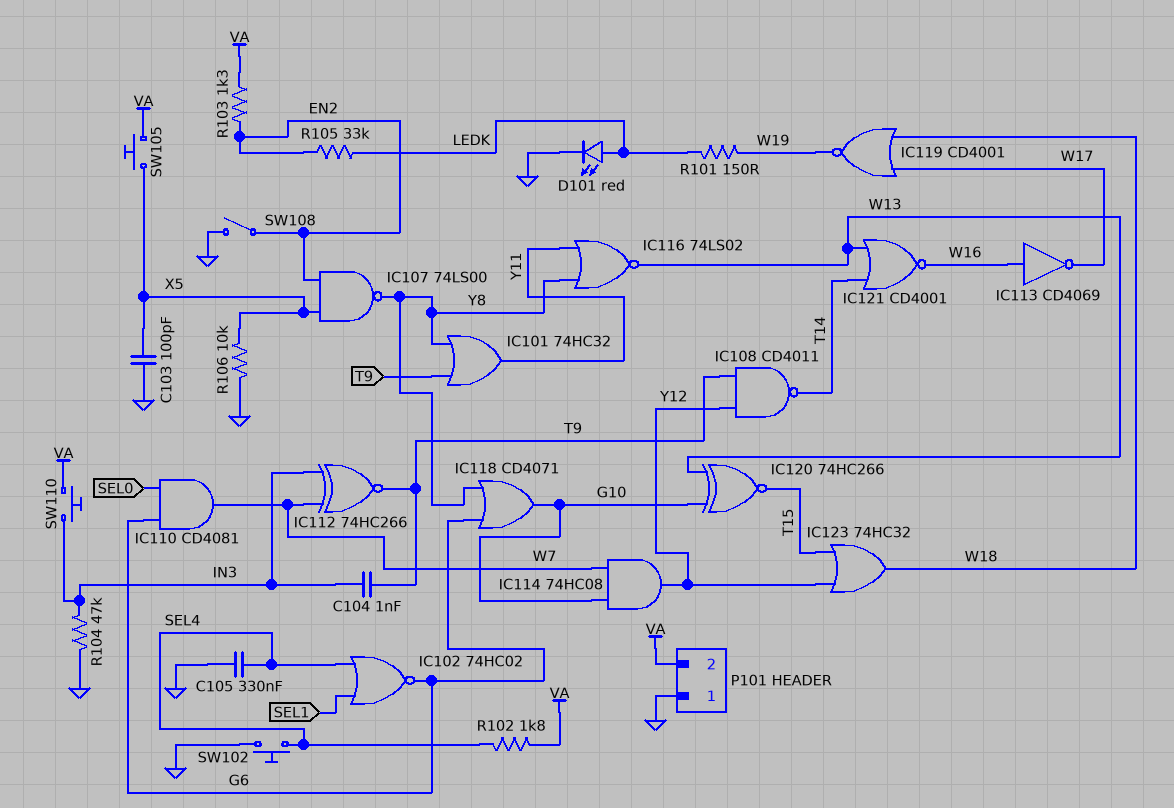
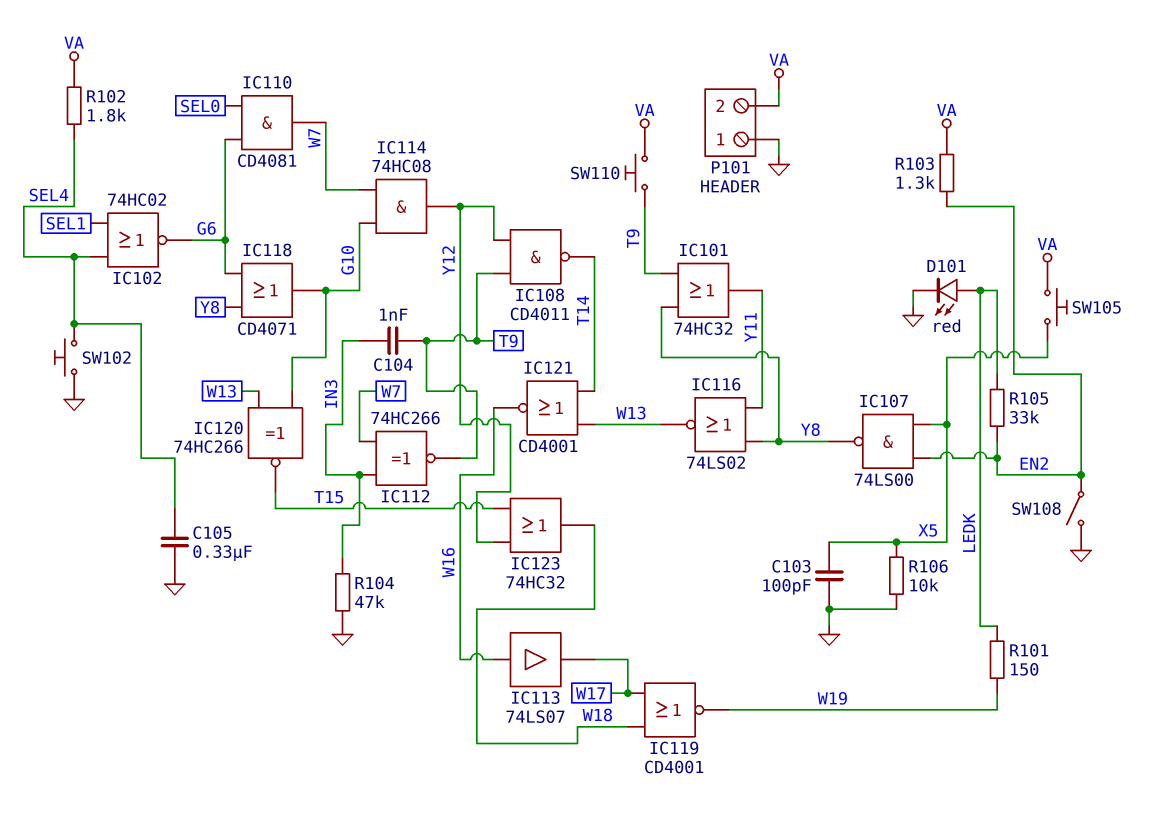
IC113: NOT CD4069 (in W16, out W17) -> buffer 74LS07 (in W16, out W17)
SW110: button (IN3, VA) -> button (T9, VA)

